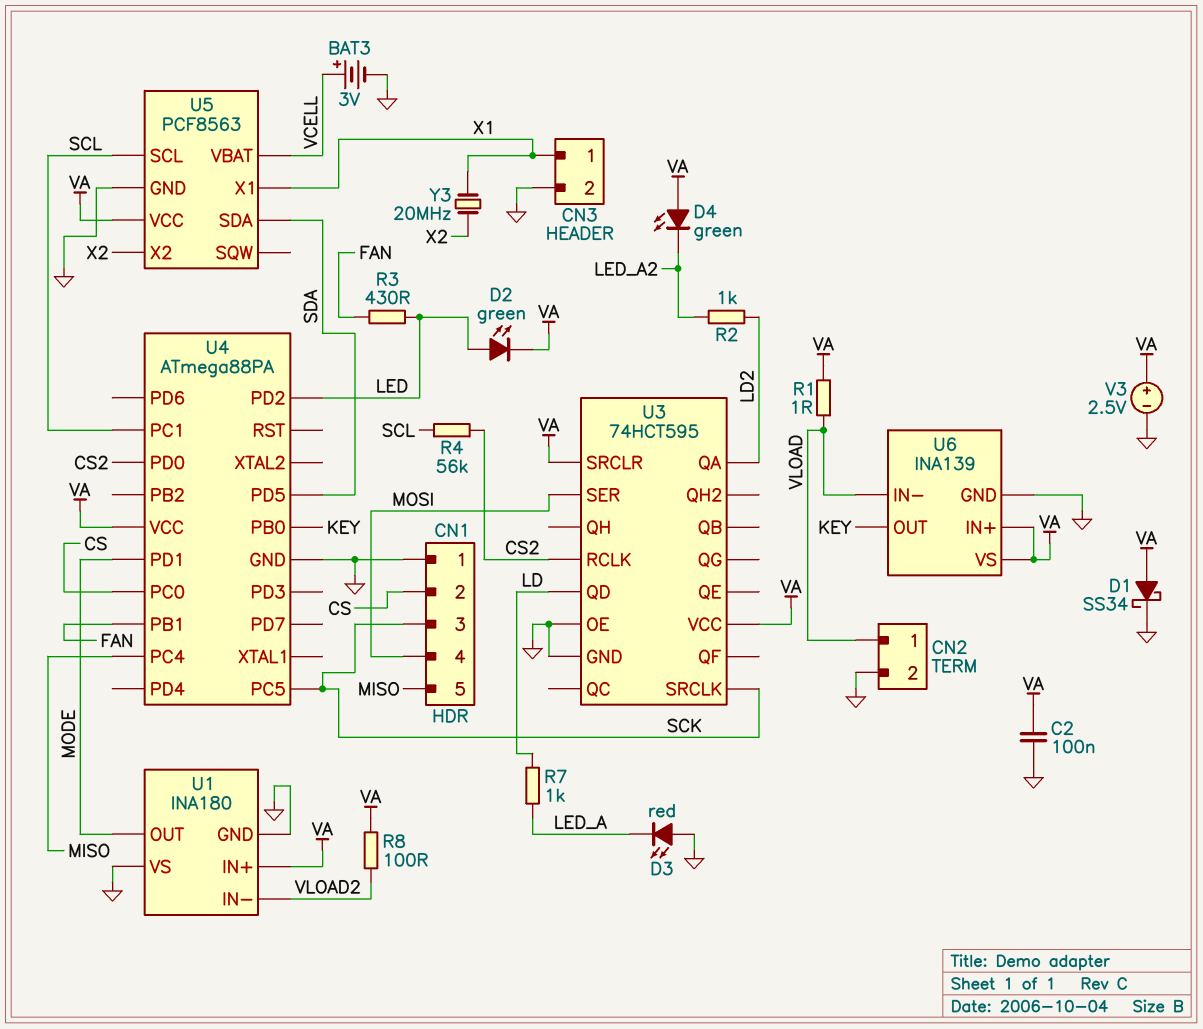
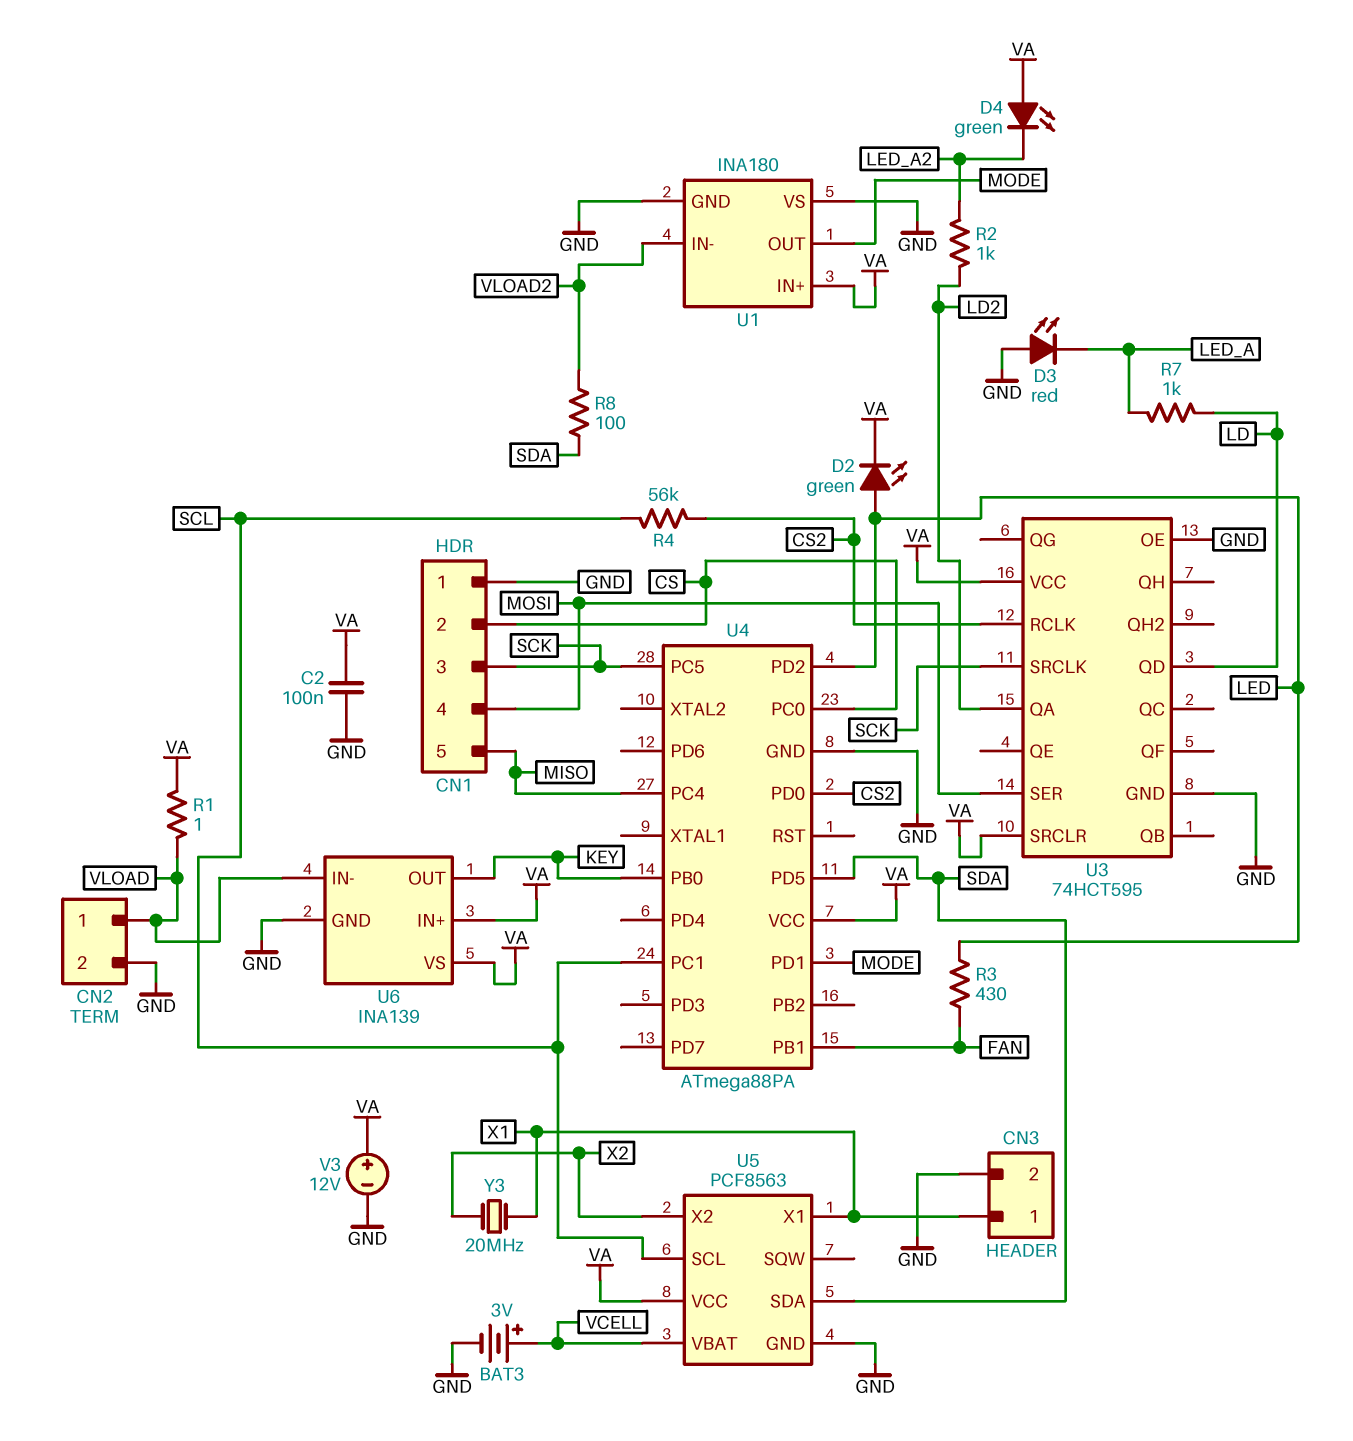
D1: schottky SS34 (A VA, K GND) -> none
R8: 100 (VA, VLOAD2) -> 100 (SDA, VLOAD2)
V3: 2.5V (plus VA, minus GND) -> 12V (plus VA, minus GND)

